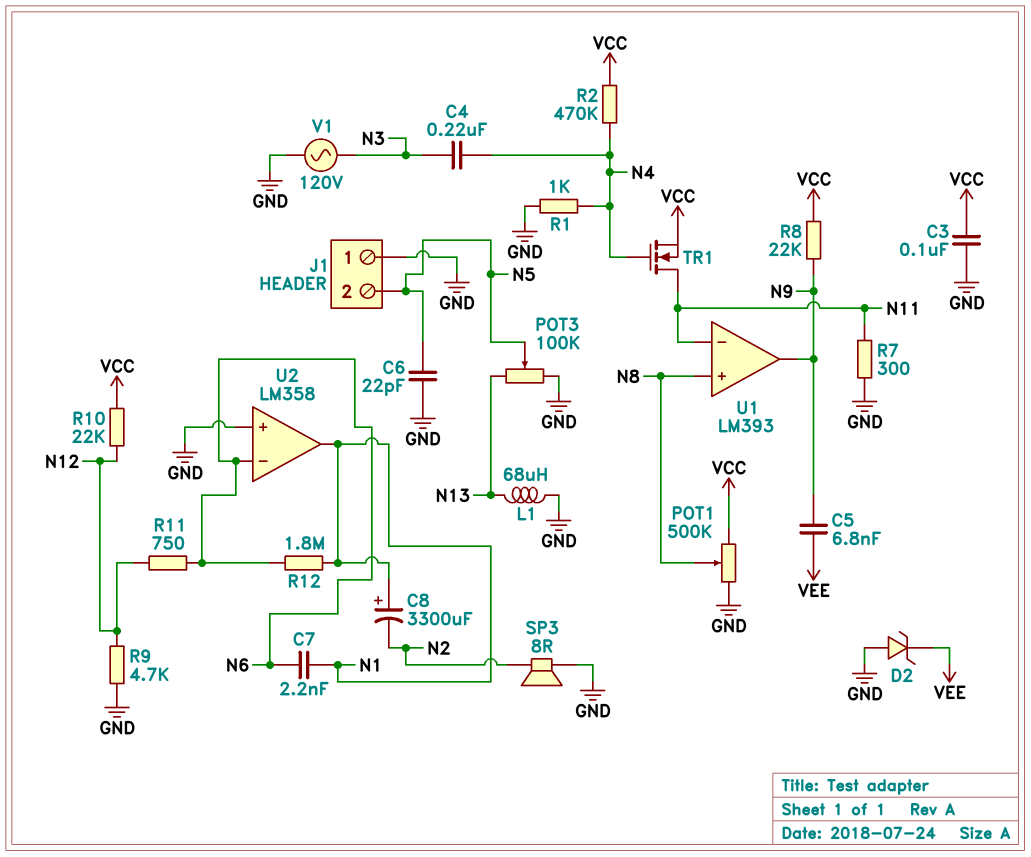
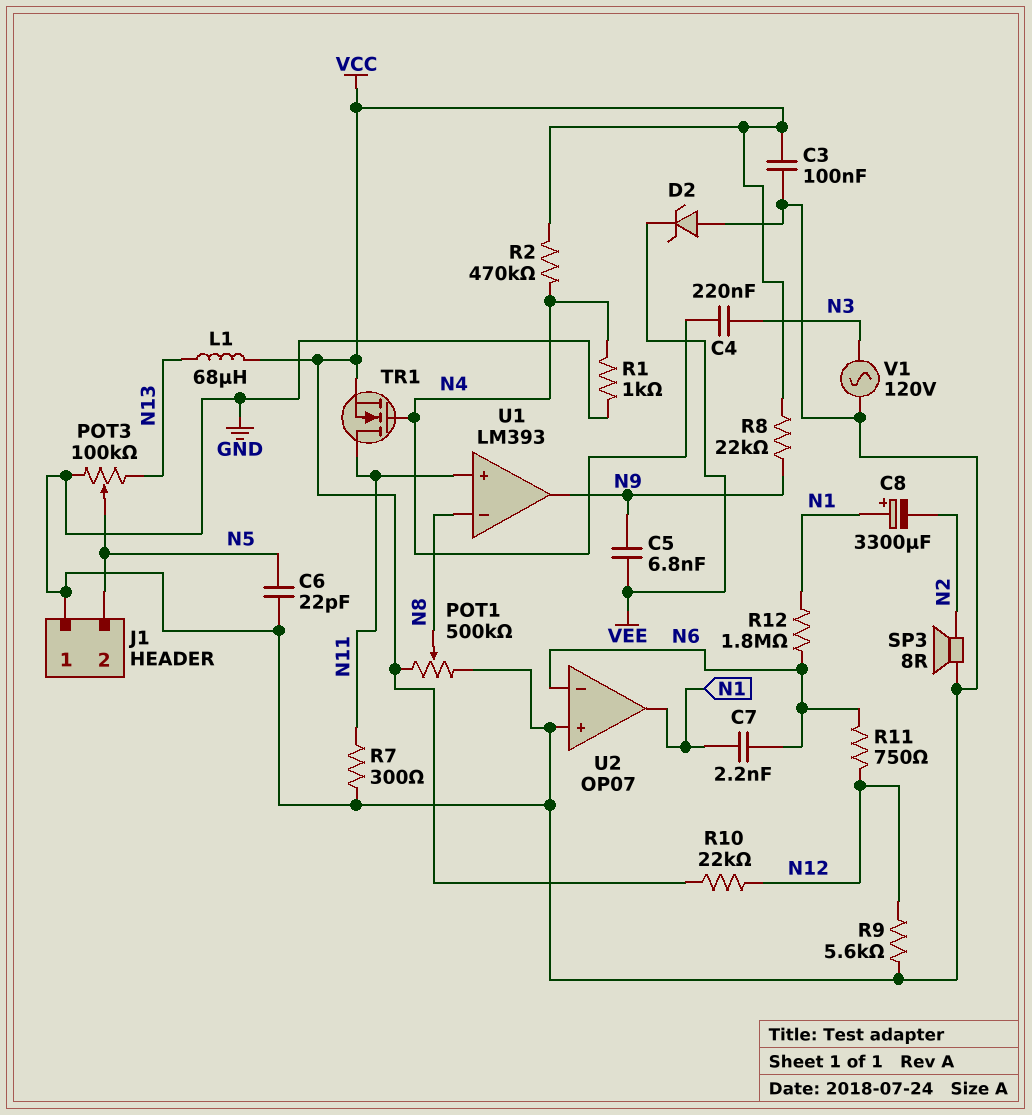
L1: 68uH (GND, N13) -> 68uH (N13, VCC)
R9: 4.7k (GND, N12) -> 5.6k (GND, N12)
U1 pin in+: N8 -> N11
U1 pin in-: N11 -> N8
U2: LM358 -> OP07

